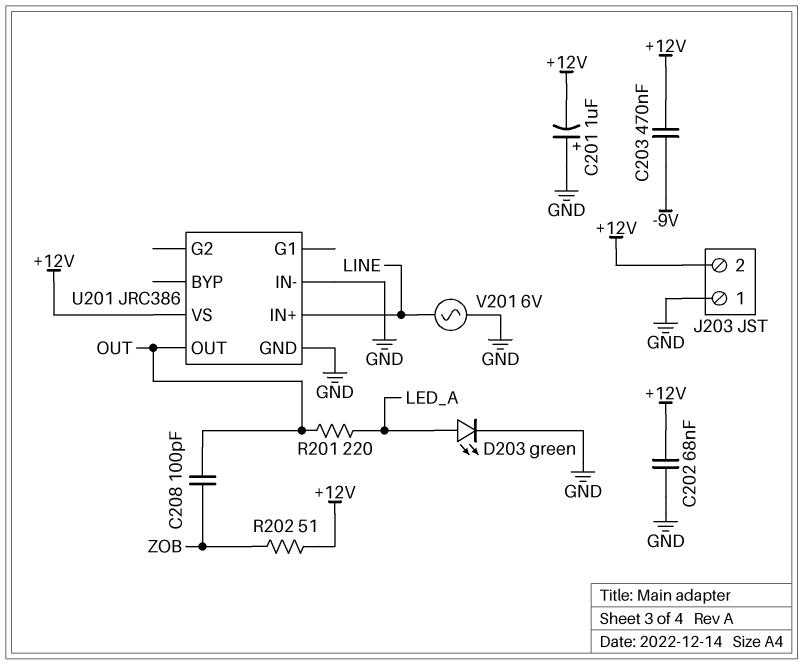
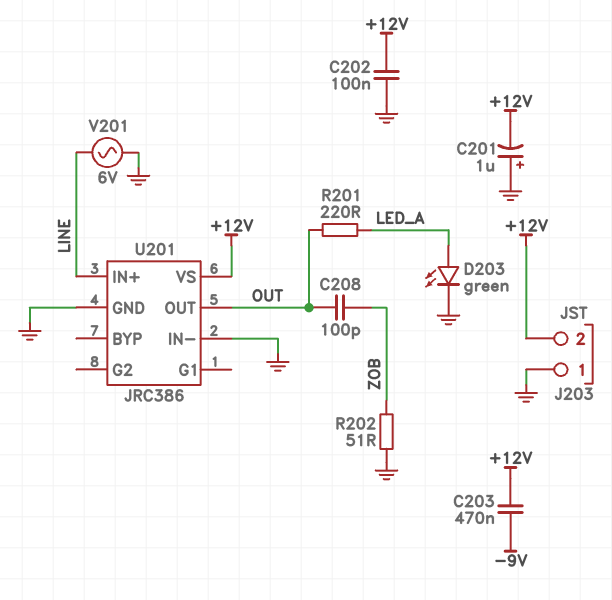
C202: 68nF (+12V, GND) -> 100nF (+12V, GND)
R202: 51 (+12V, ZOB) -> 51 (GND, ZOB)

